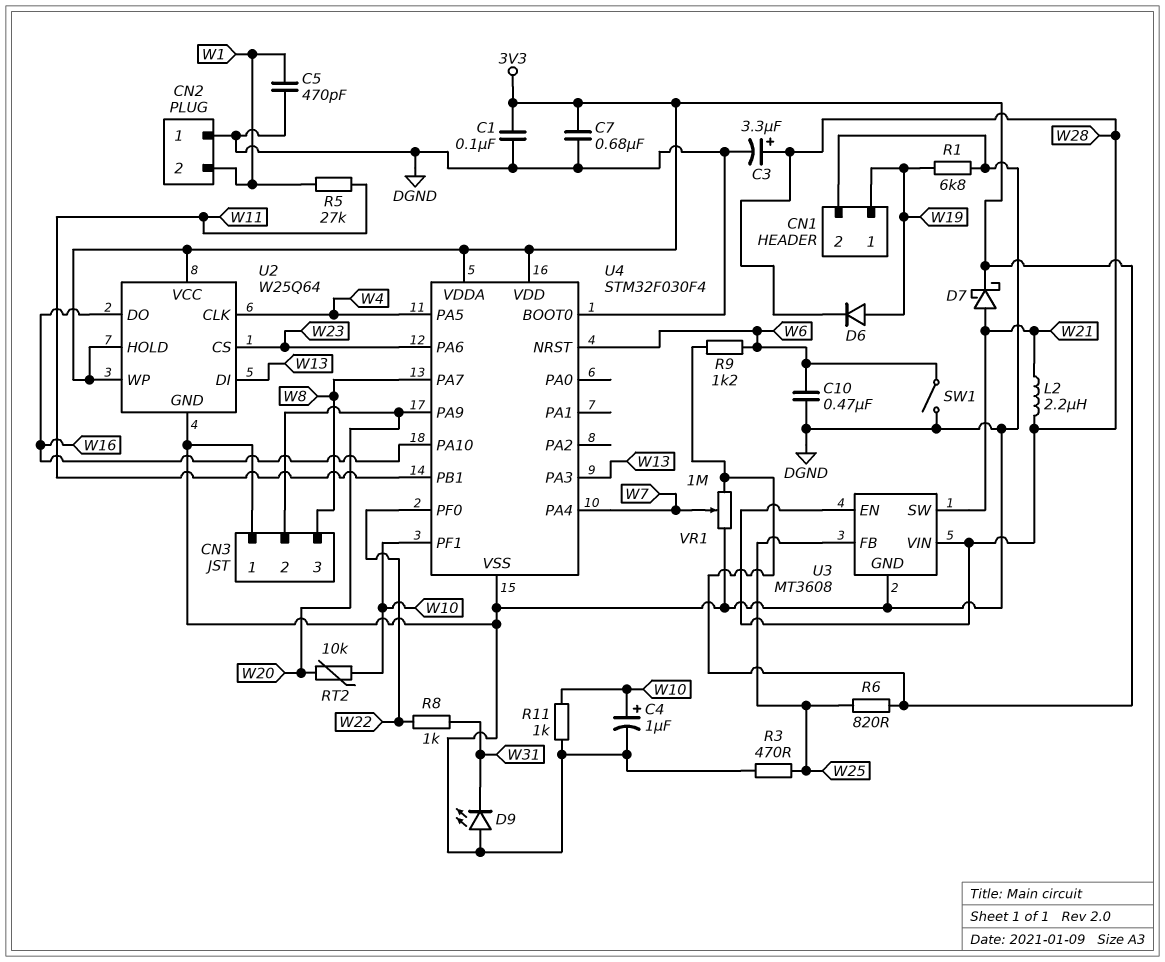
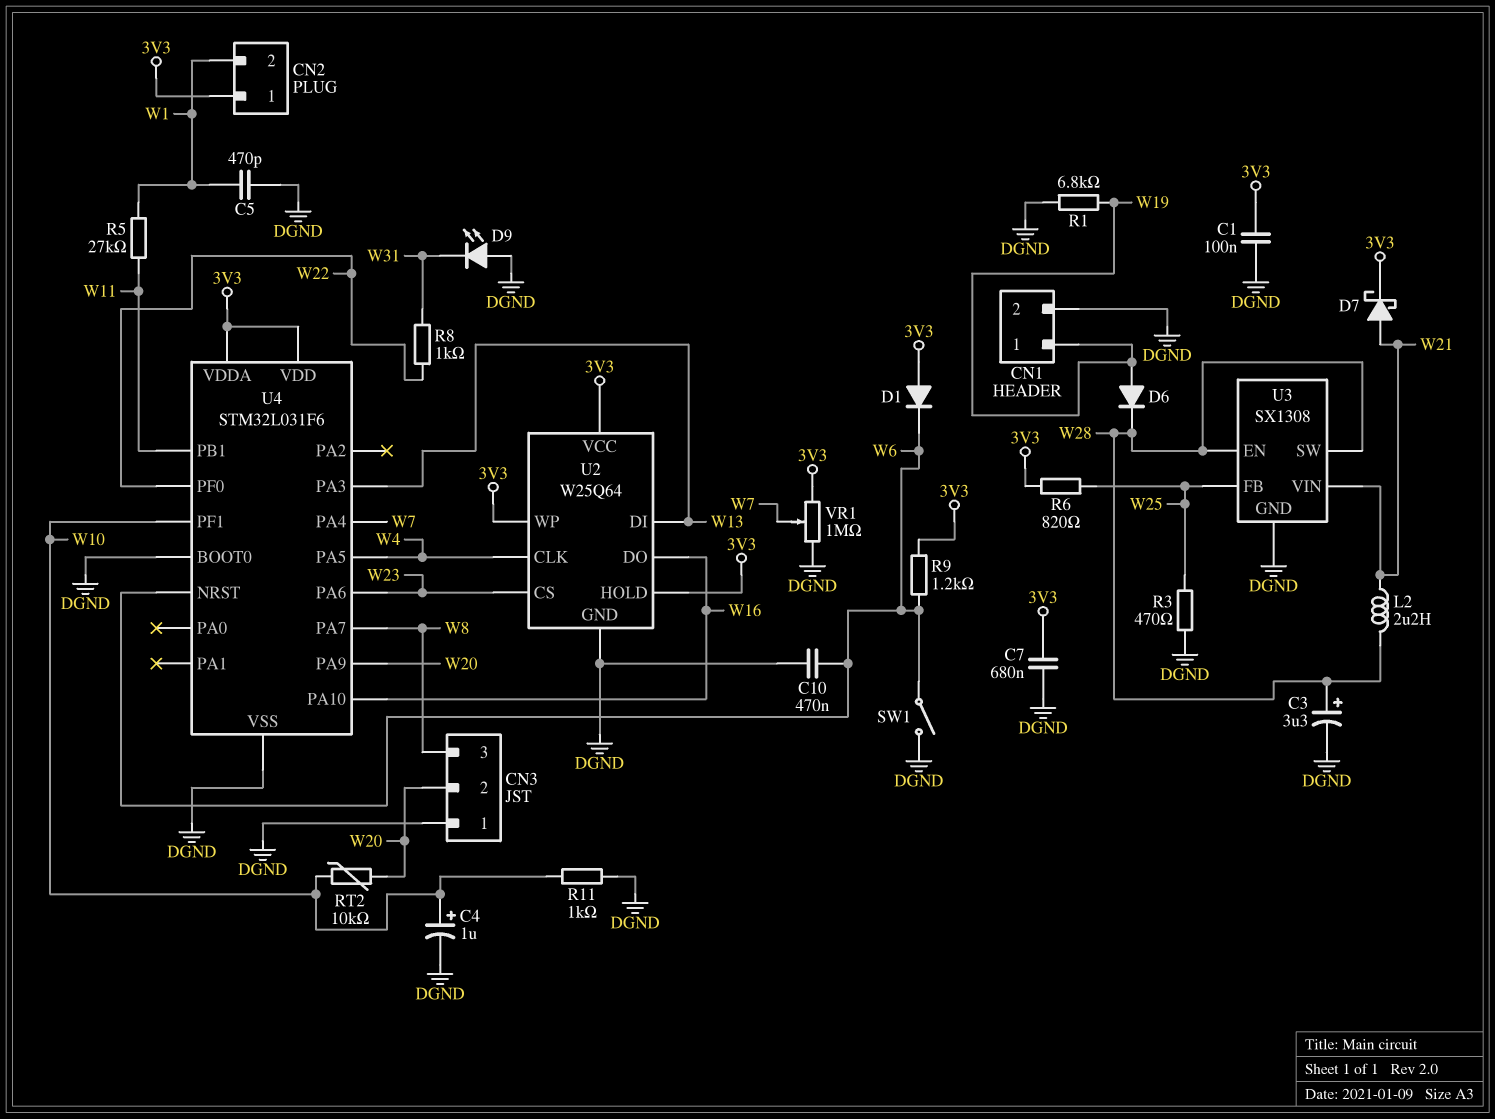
CN2 pin 1: DGND -> 3V3
D1: none -> diode (A 3V3, K W6)
U3: MT3608 -> SX1308
U3 pin SW: W21 -> W28
U3 pin VIN: W28 -> W21
U4: STM32F030F4 -> STM32L031F6

